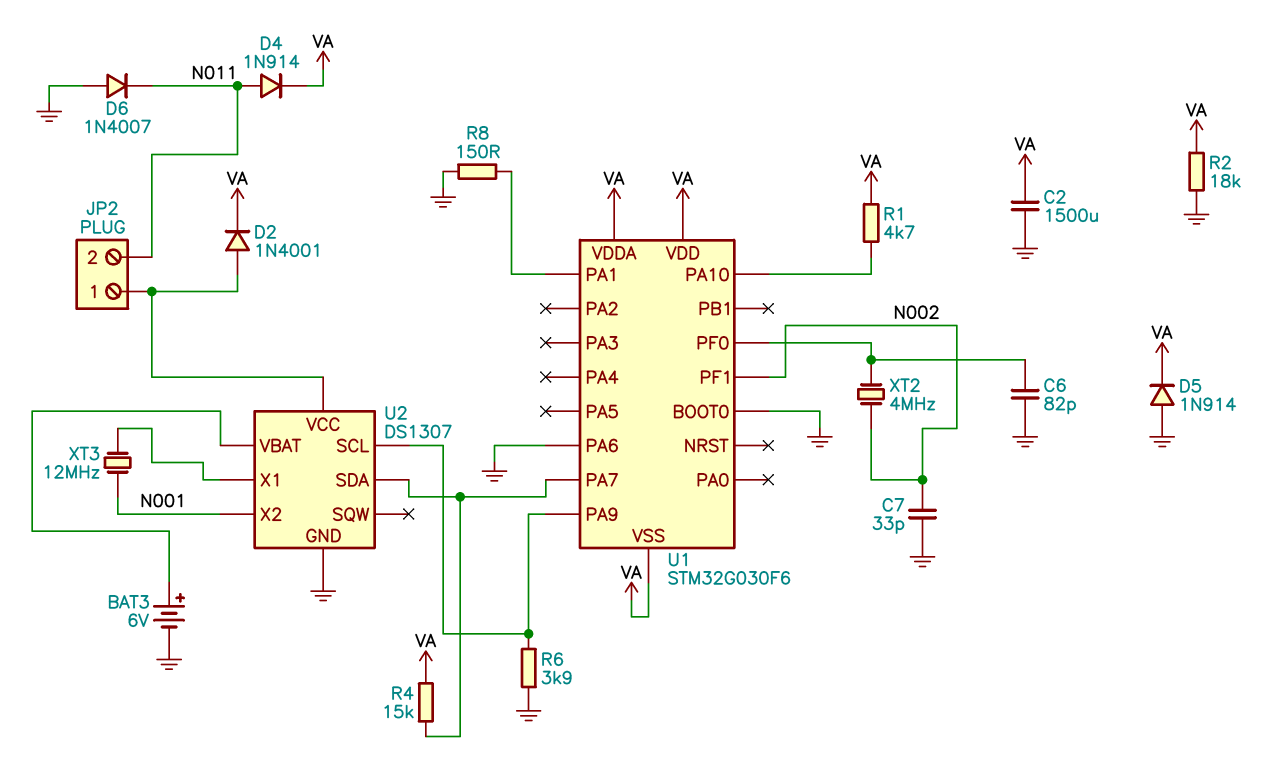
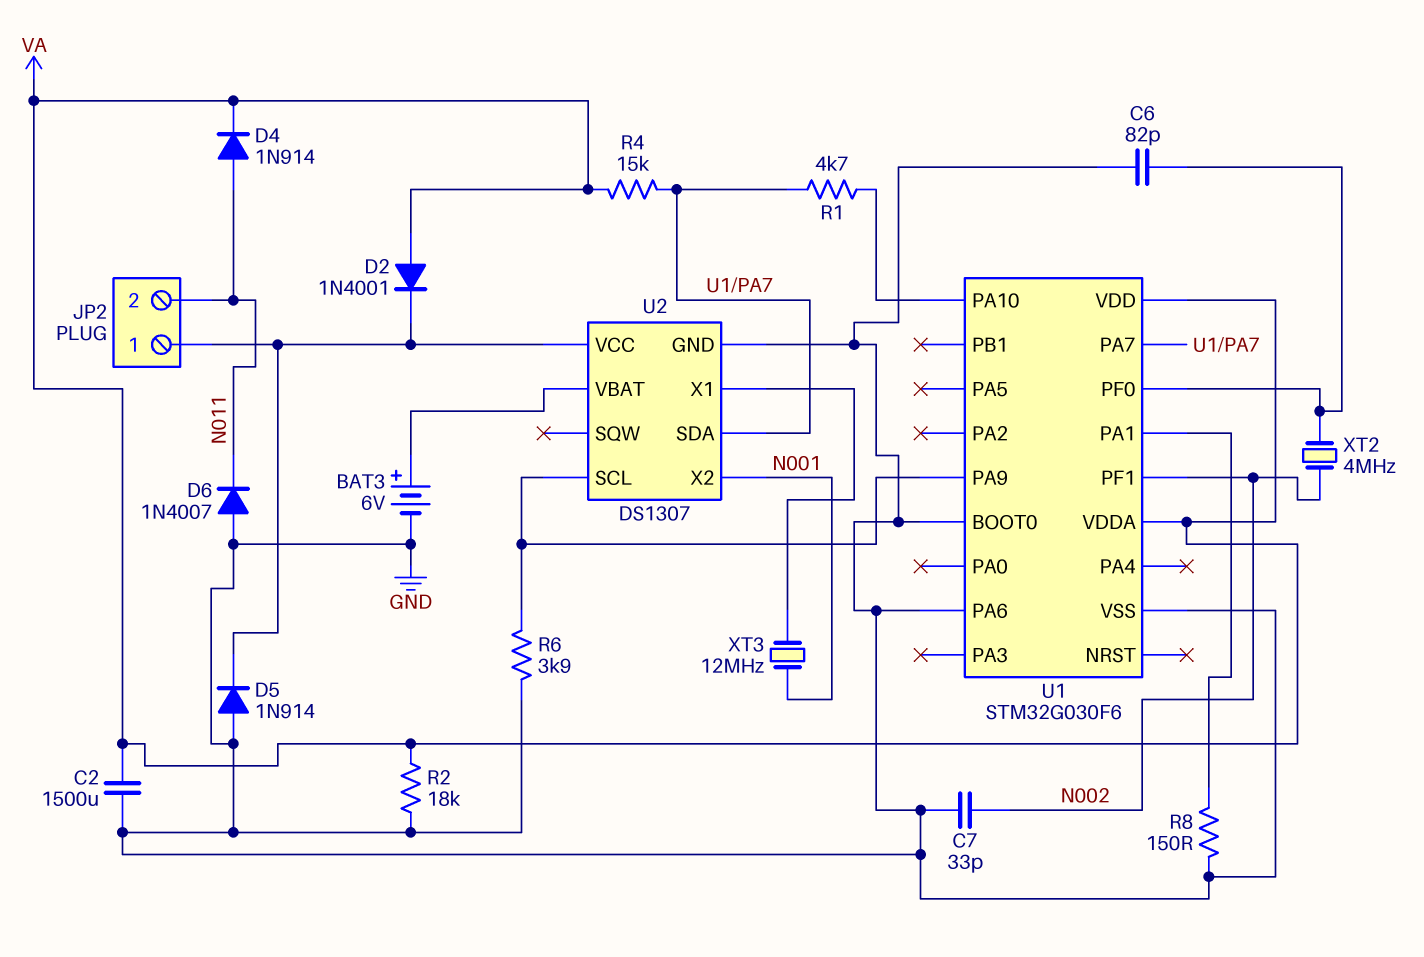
D2: diode 1N4001 (A JP2/1, K VA) -> diode 1N4001 (A VA, K JP2/1)
D5: diode 1N914 (A GND, K VA) -> diode 1N914 (A GND, K JP2/1)
R1: 4.7k (U1/PA10, VA) -> 4.7k (U1/PA7, U1/PA10)
U1 pin VSS: VA -> GND

